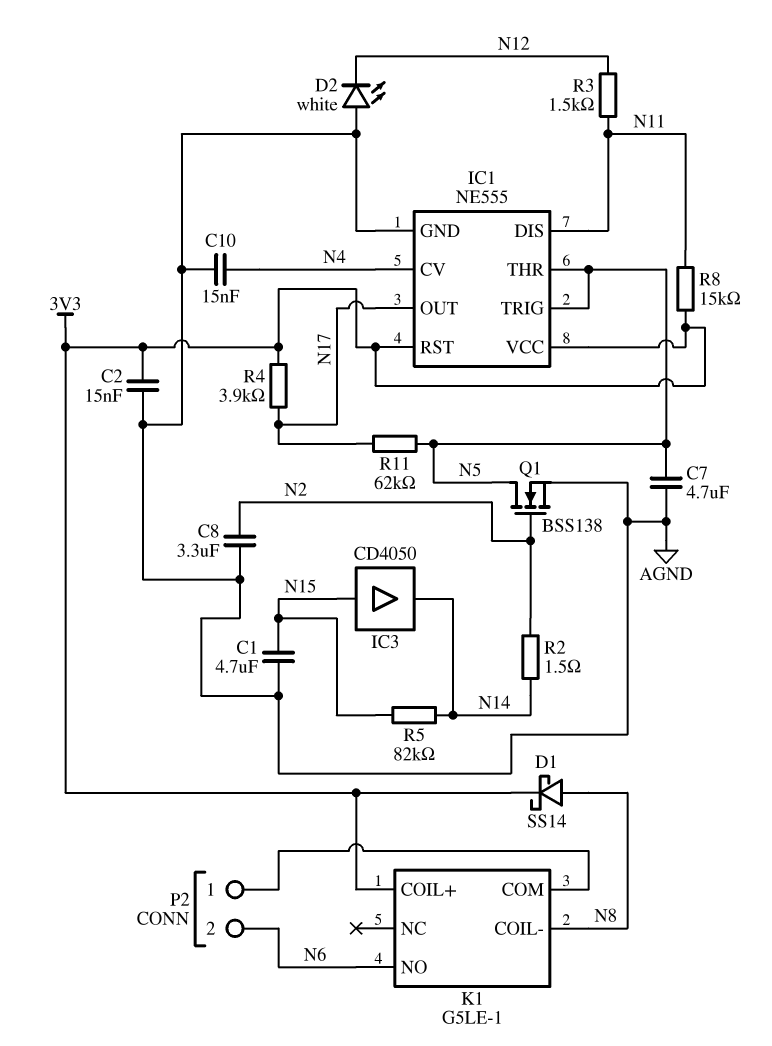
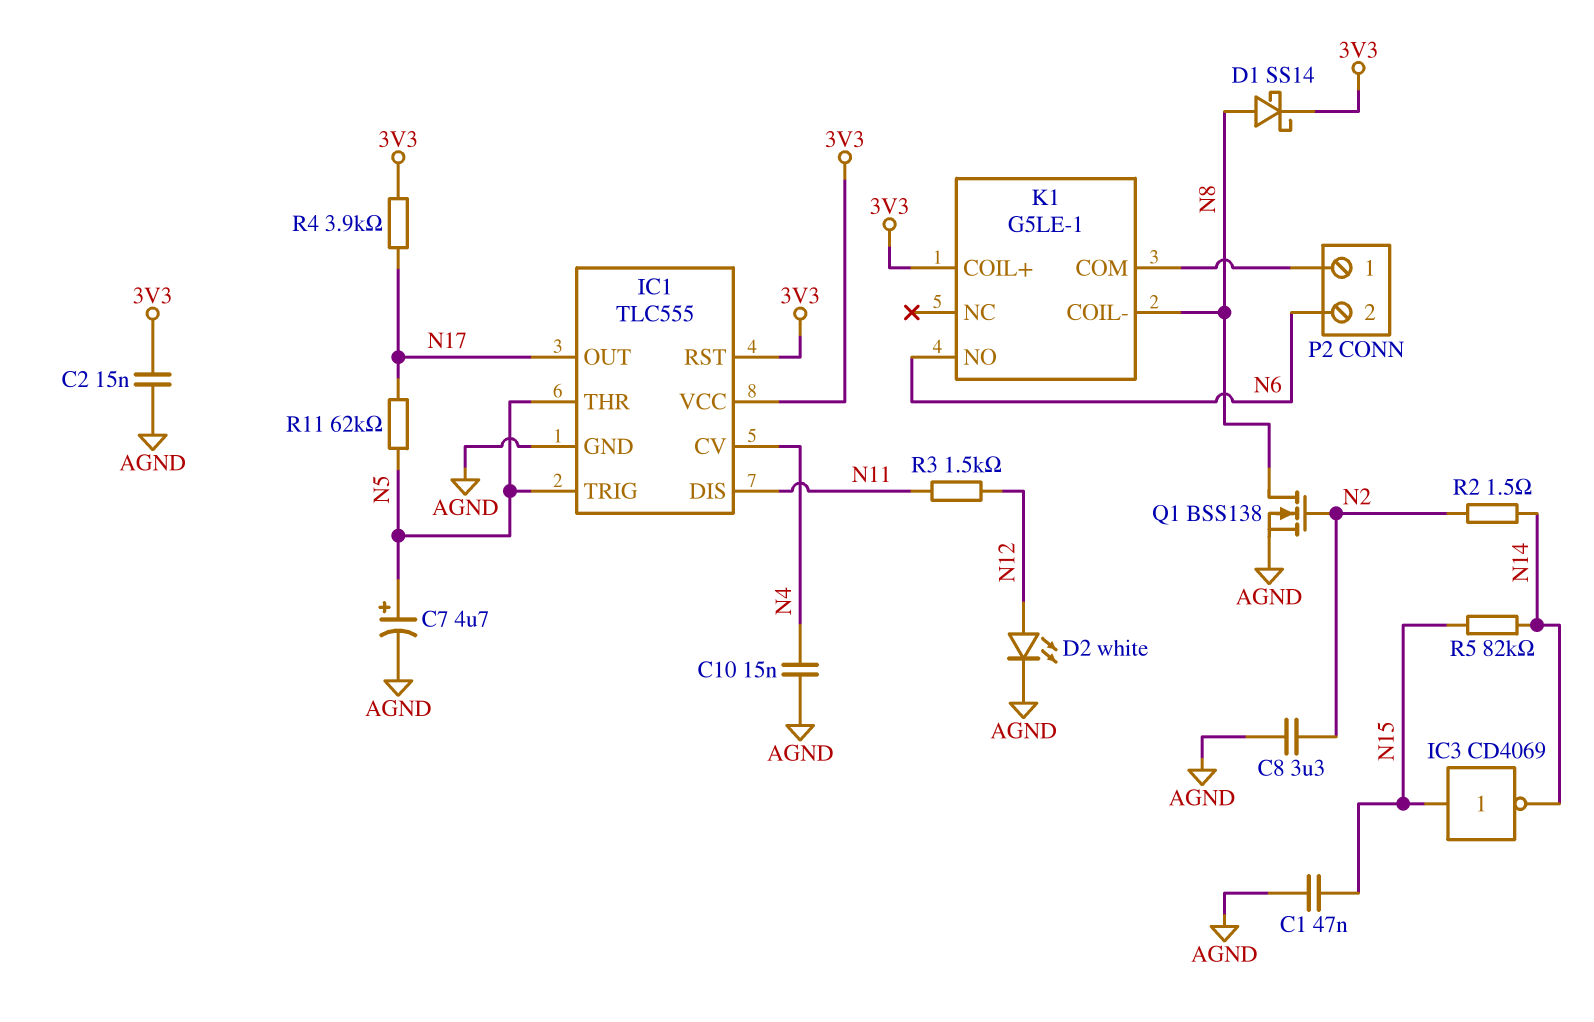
C1: 4.7uF (AGND, N15) -> 47nF (AGND, N15)
C7: 4.7uF (AGND, N5) -> 4.7uF (plus N5, minus AGND)
D2: LED white (A AGND, K N12) -> LED white (A N12, K AGND)
IC1: NE555 -> TLC555
IC3: buffer CD4050 (in N15, out N14) -> NOT CD4069 (in N15, out N14)
Q1: NMOS BSS138 (G N2, D N5, S AGND) -> NMOS BSS138 (G N2, D N8, S AGND)
R8: 15k (3V3, N11) -> none

